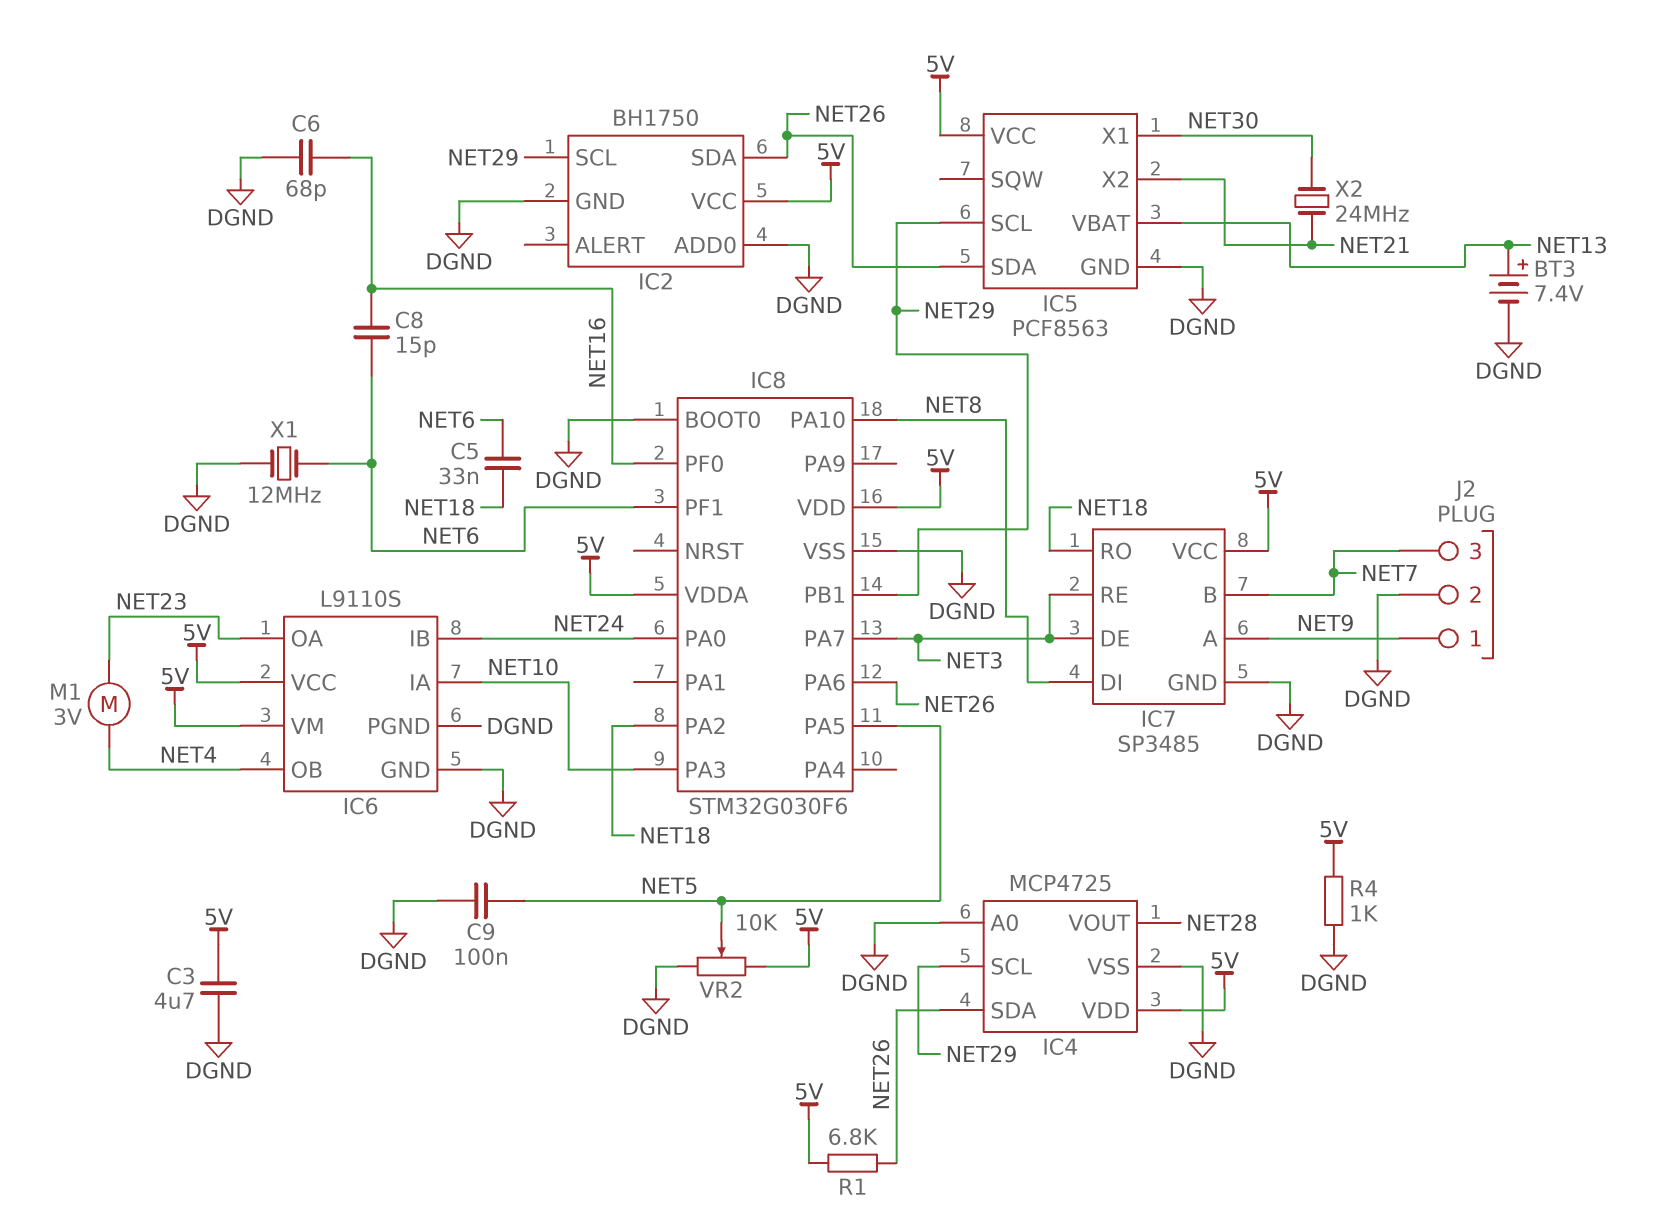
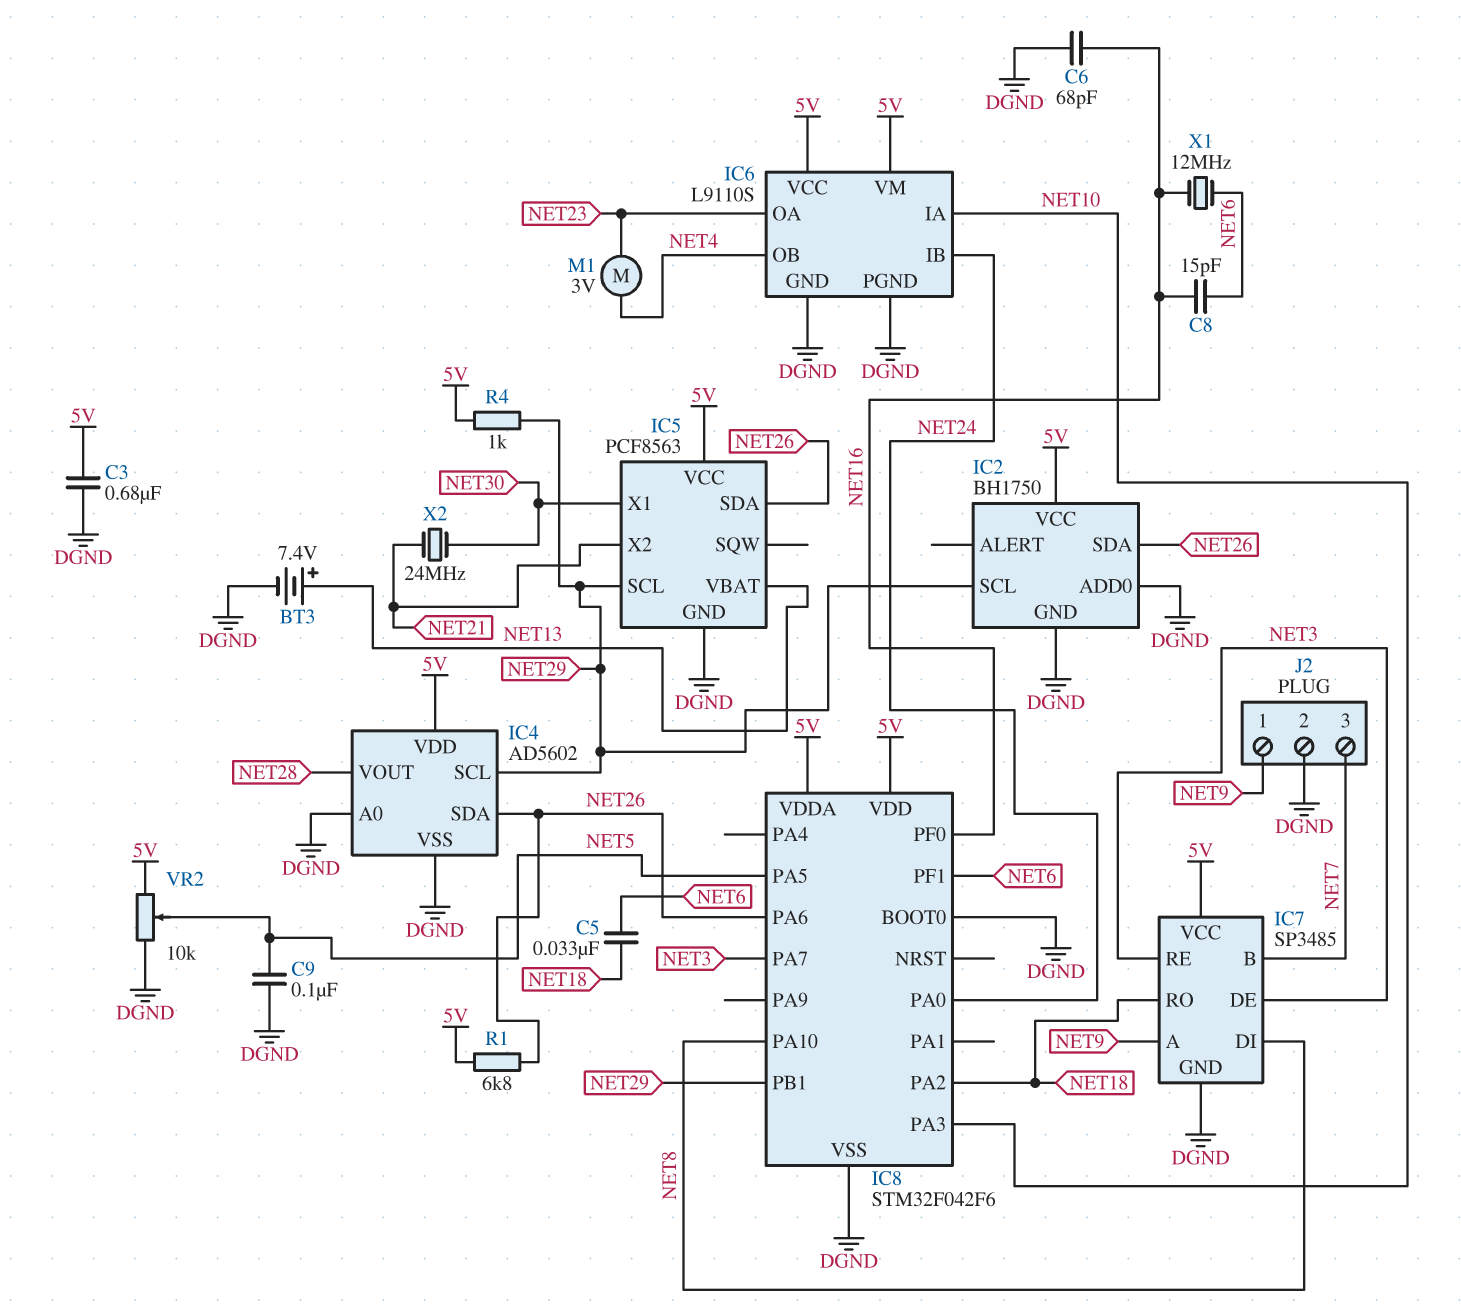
C3: 4.7uF (5V, DGND) -> 680nF (5V, DGND)
IC4: MCP4725 -> AD5602
IC8: STM32G030F6 -> STM32F042F6
R4: 1k (5V, DGND) -> 1k (5V, NET29)
X1: 12MHz (DGND, NET6) -> 12MHz (NET6, NET16)

